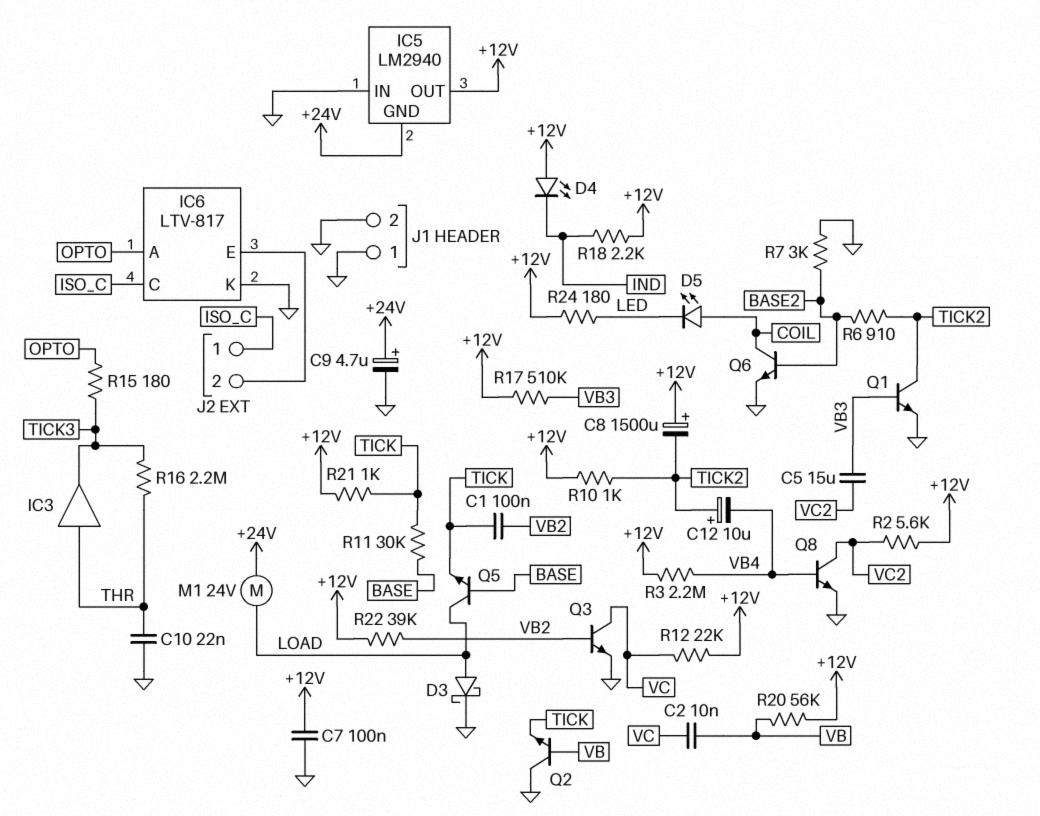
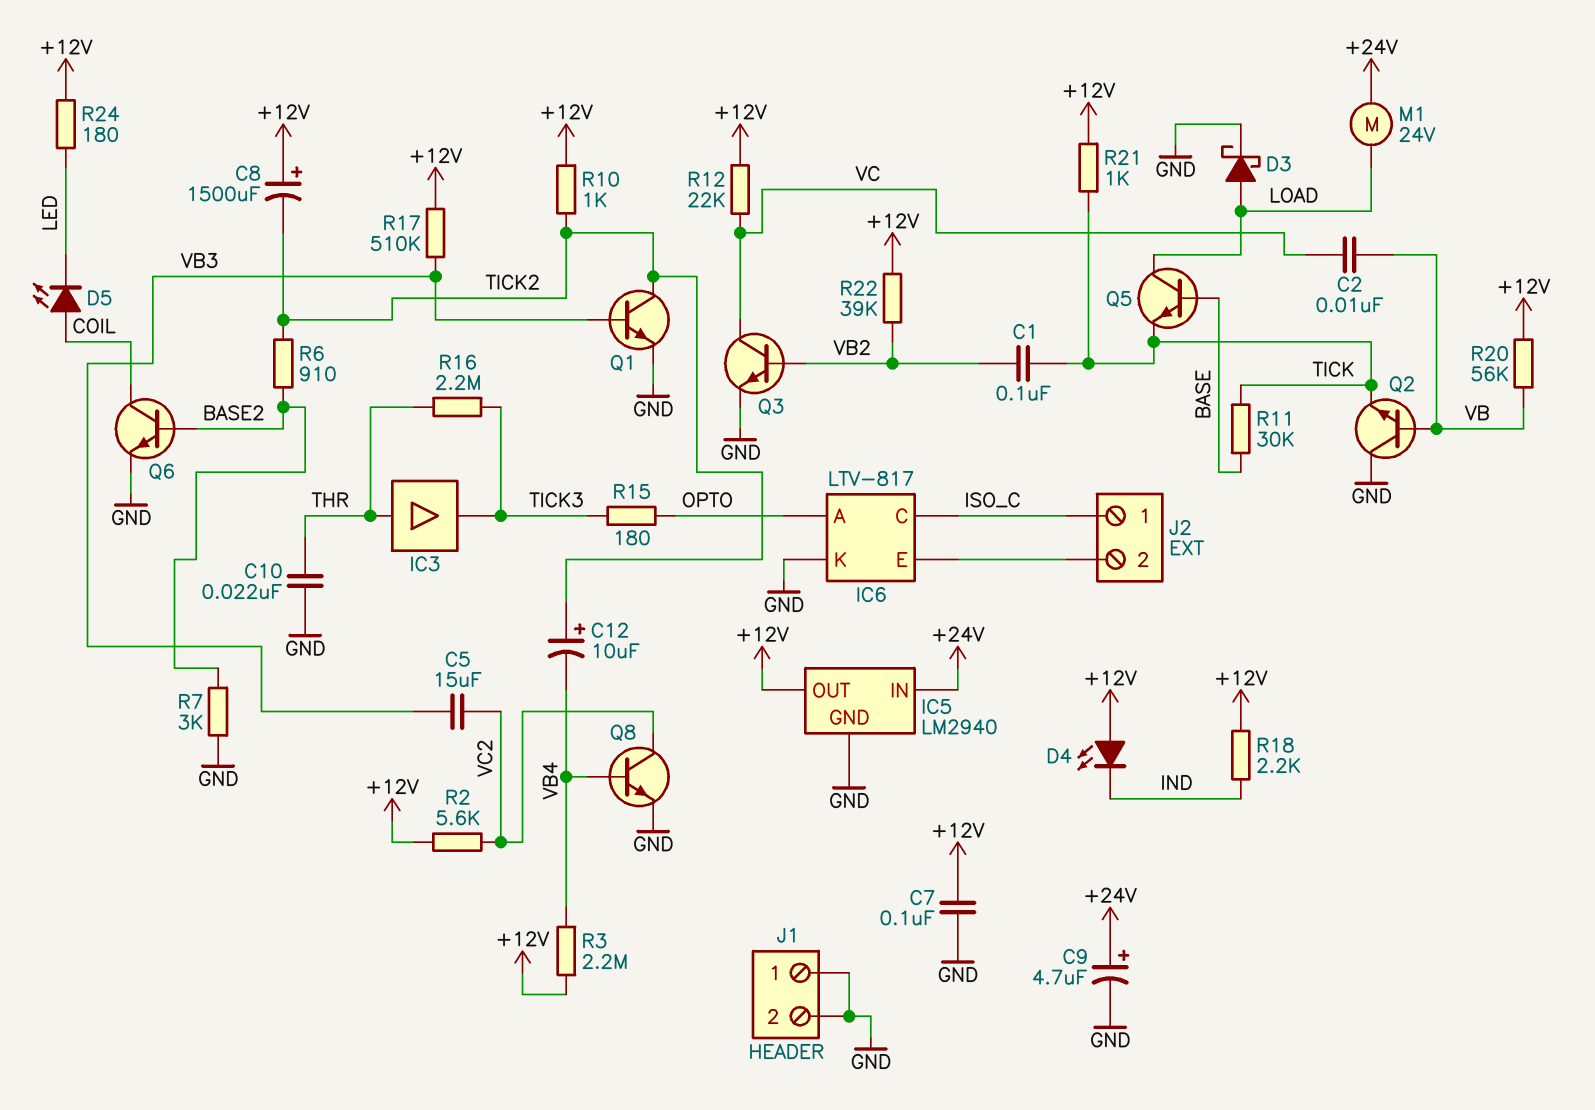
IC5 pin GND: +24V -> GND
IC5 pin IN: GND -> +24V

